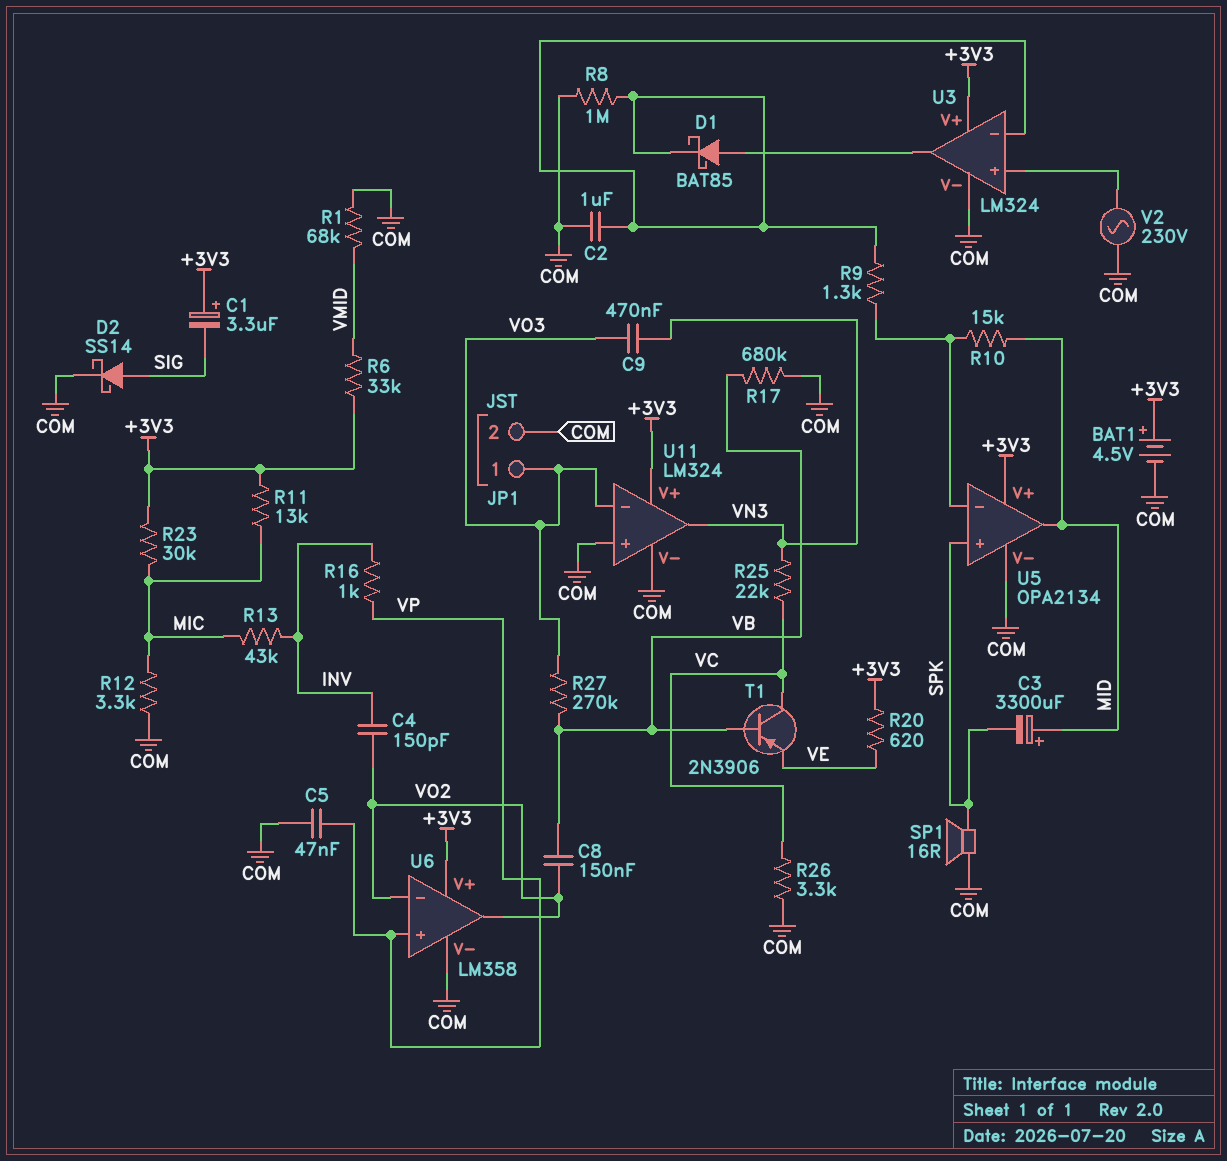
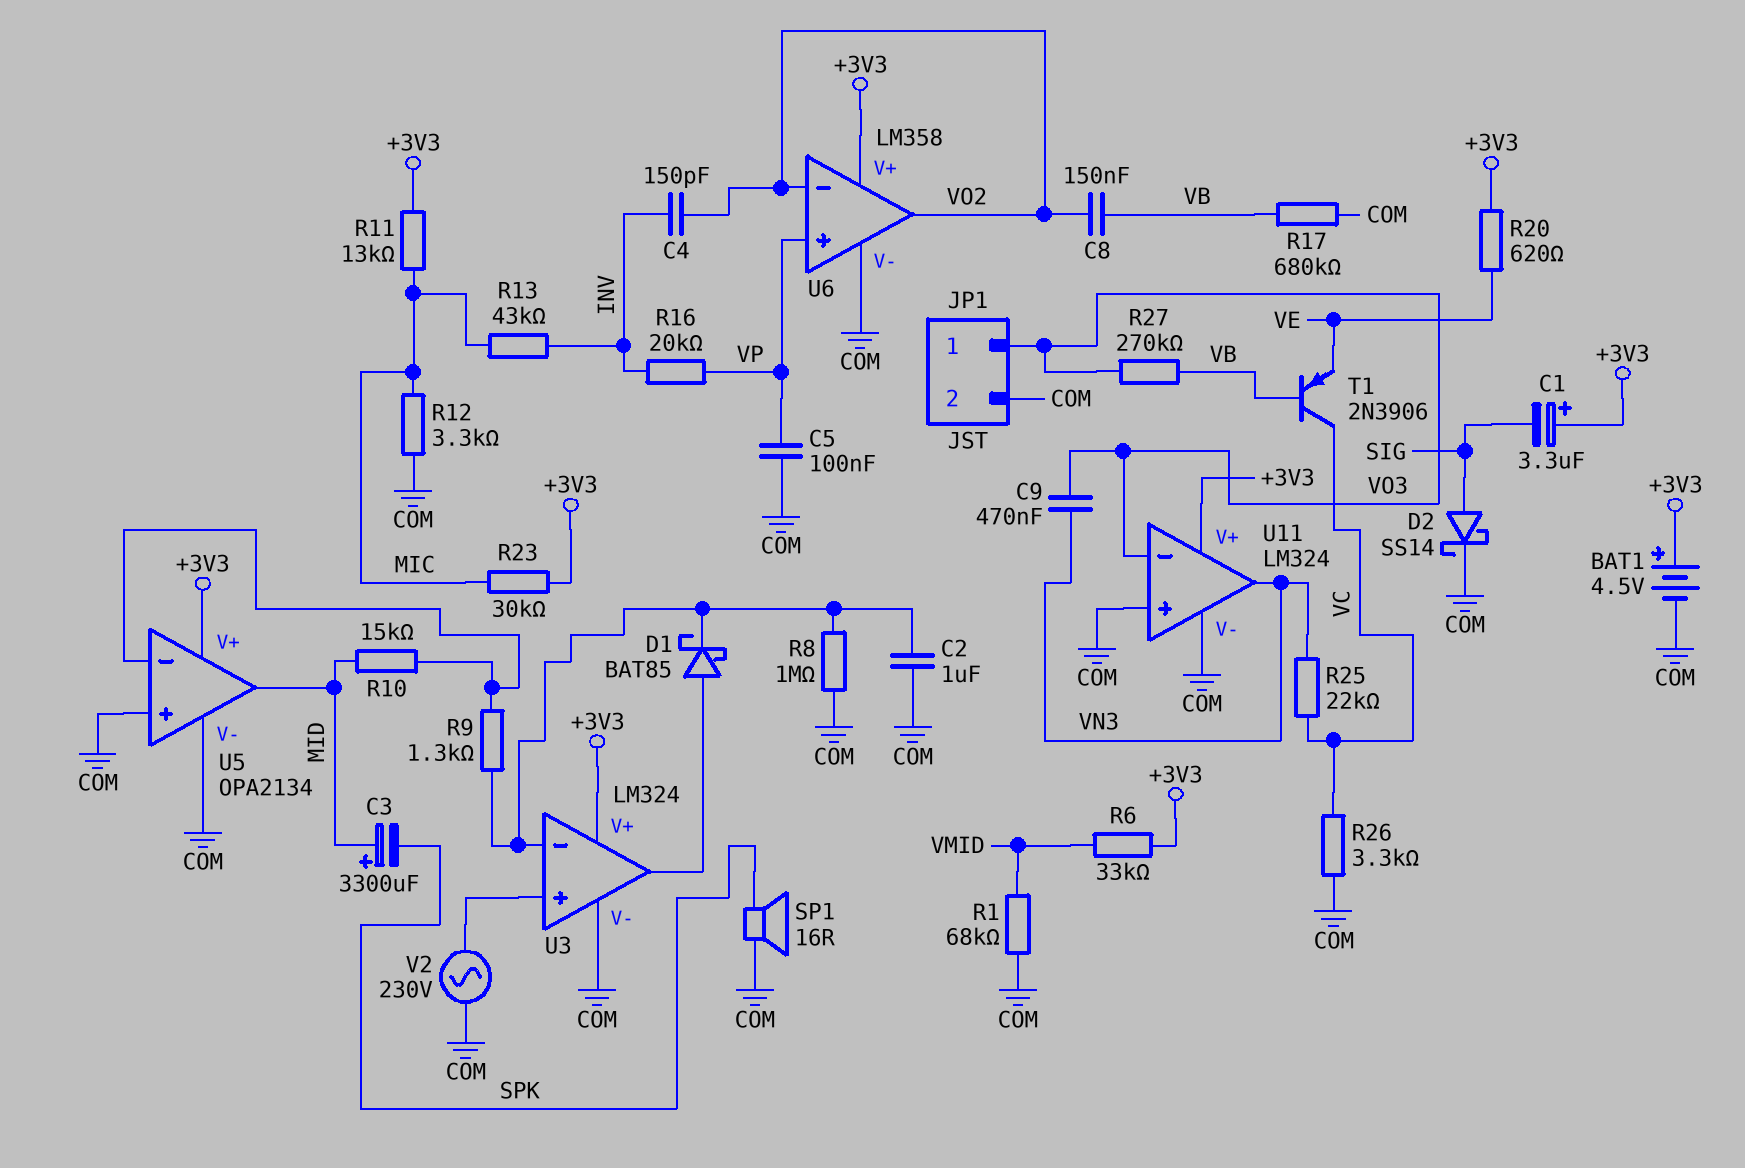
C5: 47nF (COM, VP) -> 100nF (COM, VP)
R16: 1k (INV, VP) -> 20k (INV, VP)
U5 pin in+: SPK -> COM

